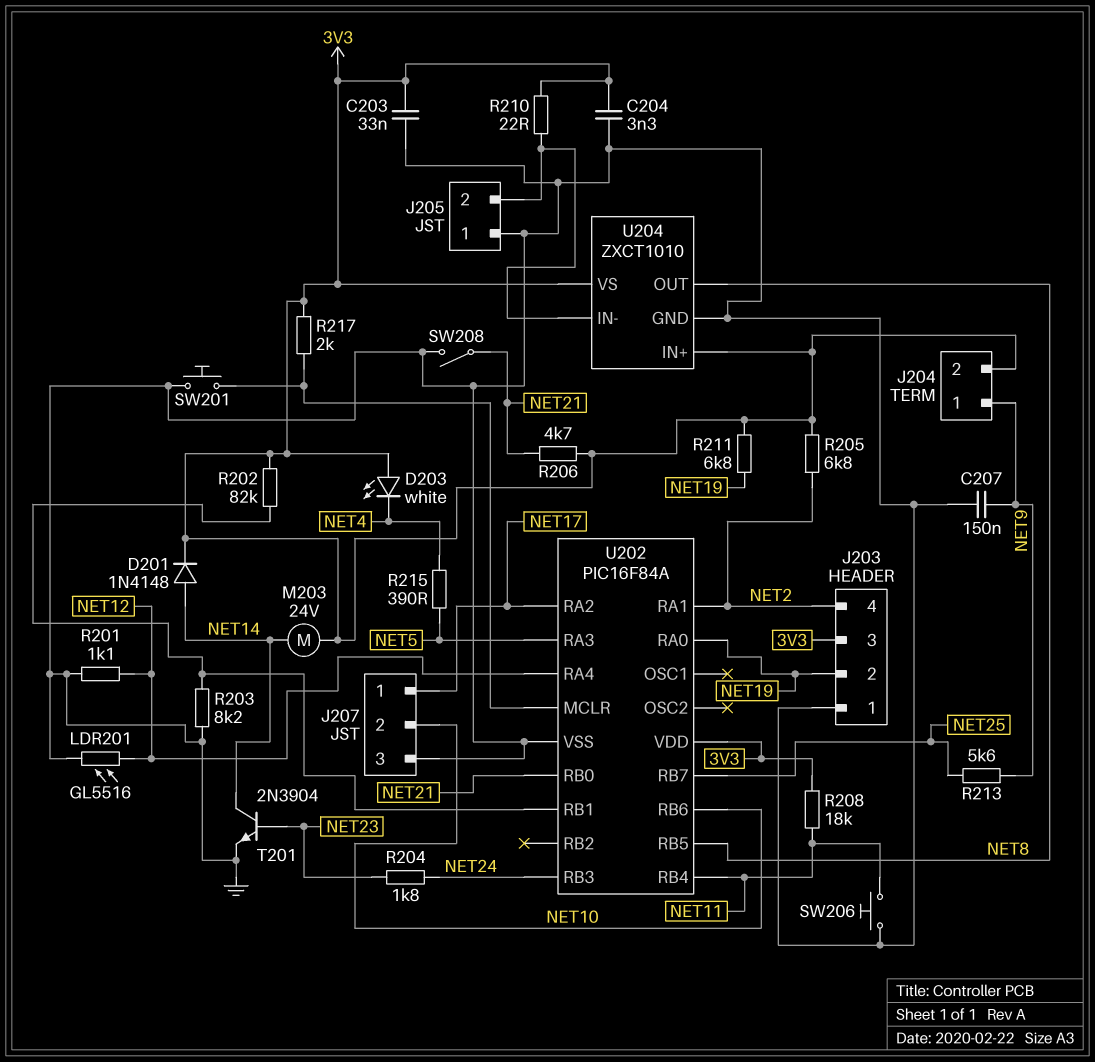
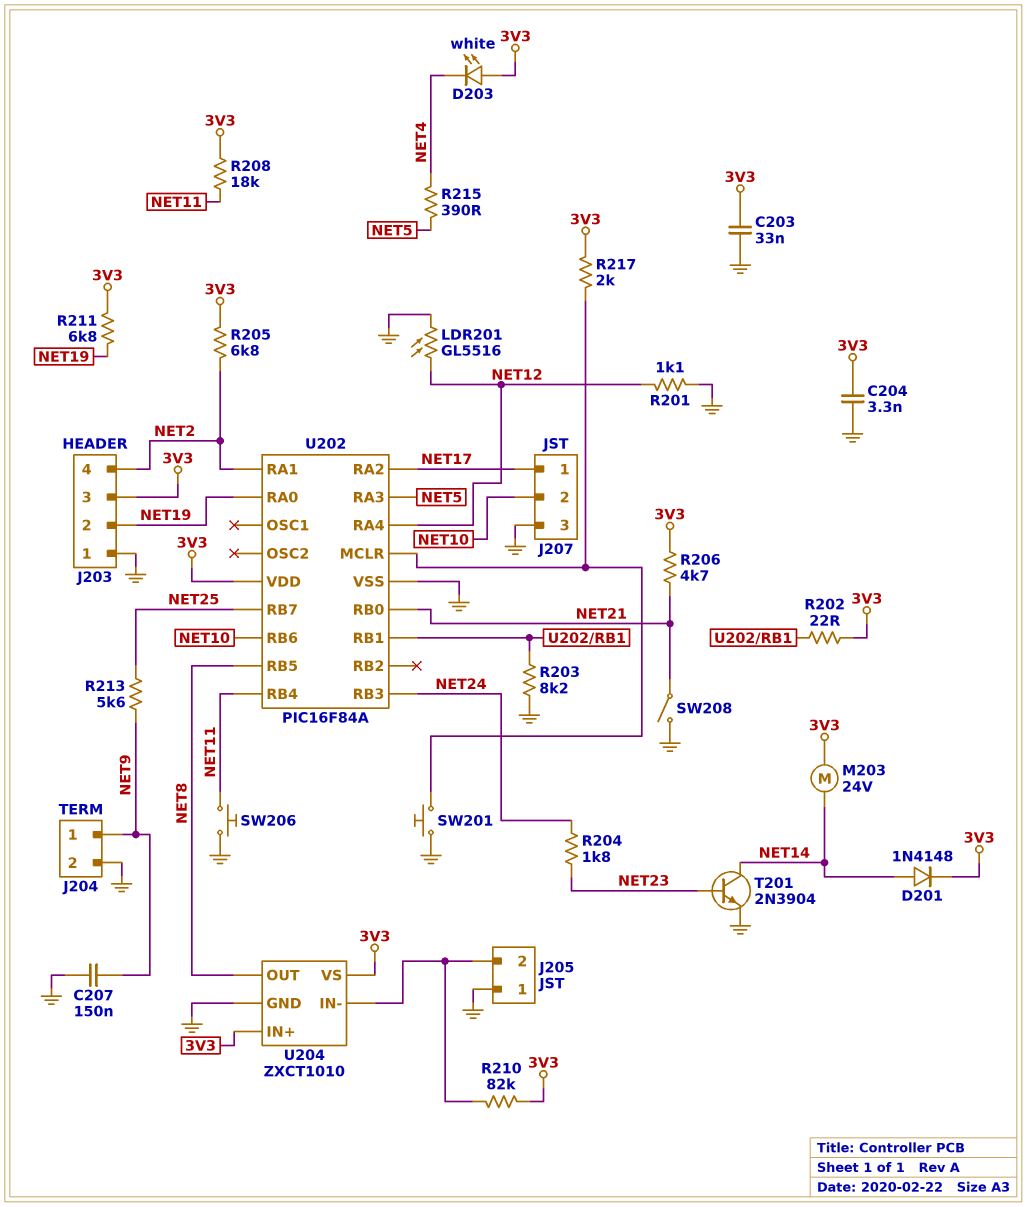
J204 pin 2: 3V3 -> GND
R202: 82k (3V3, U202/RB1) -> 22 (3V3, U202/RB1)
R210: 22 (3V3, J205/2) -> 82k (3V3, J205/2)

